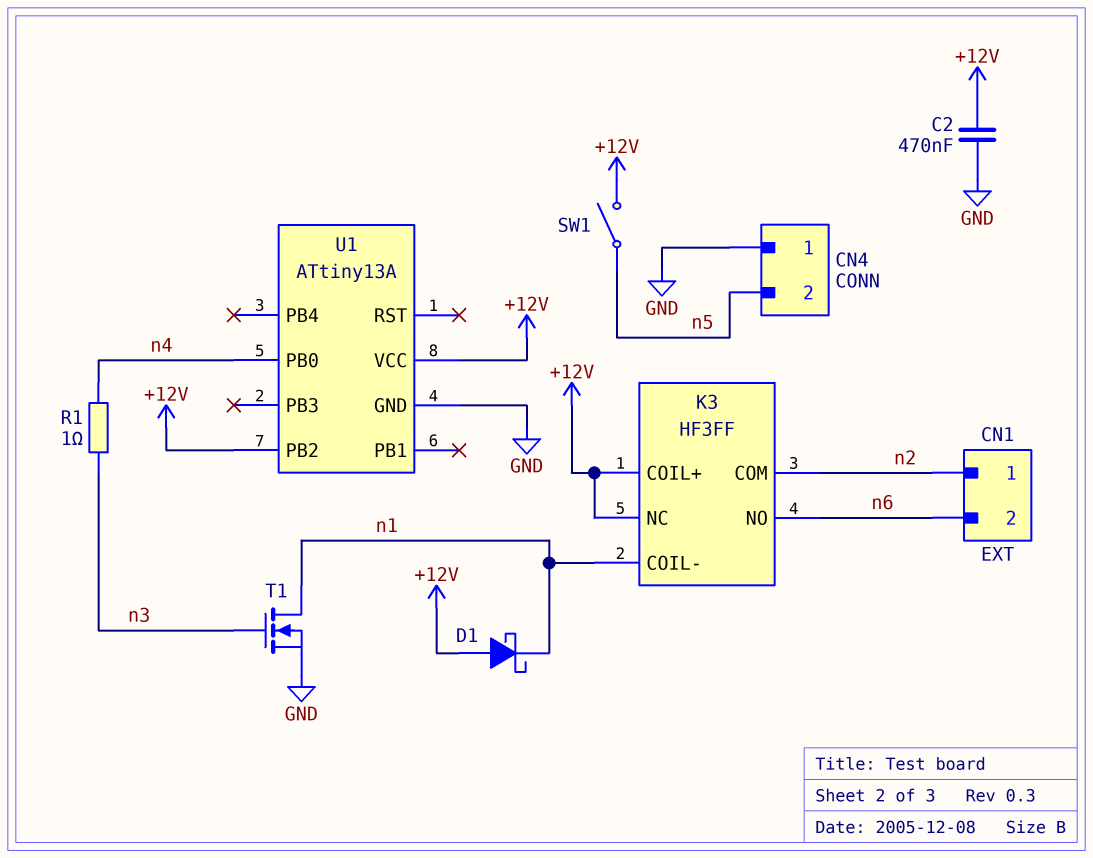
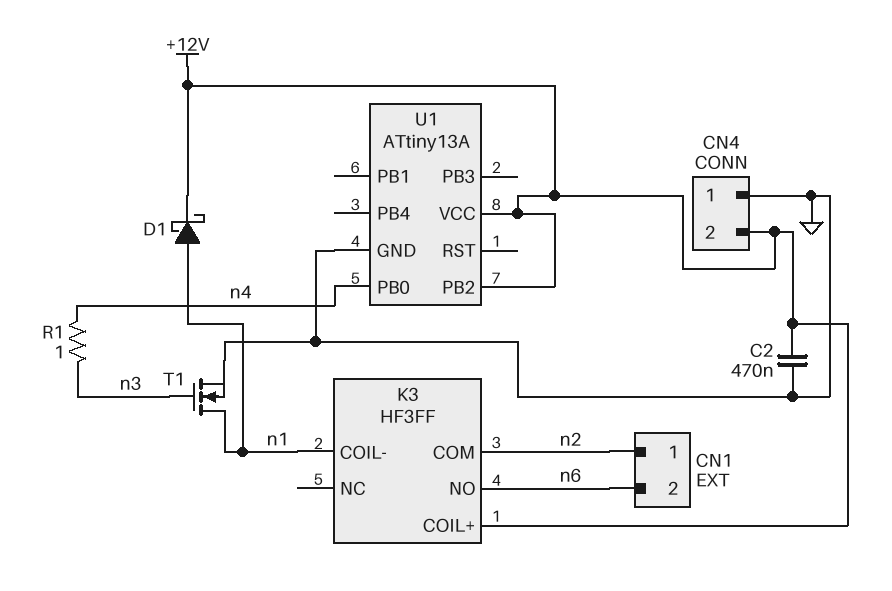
CN4 pin 2: n5 -> +12V
D1: schottky (A +12V, K n1) -> schottky (A n1, K +12V)
K3 pin NC: +12V -> none
SW1: switch (+12V, n5) -> none

